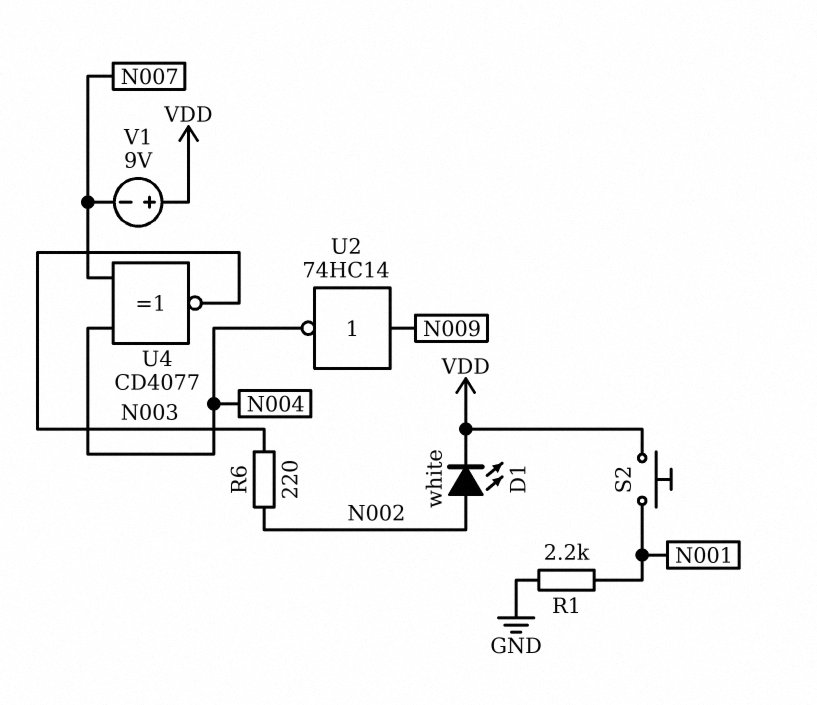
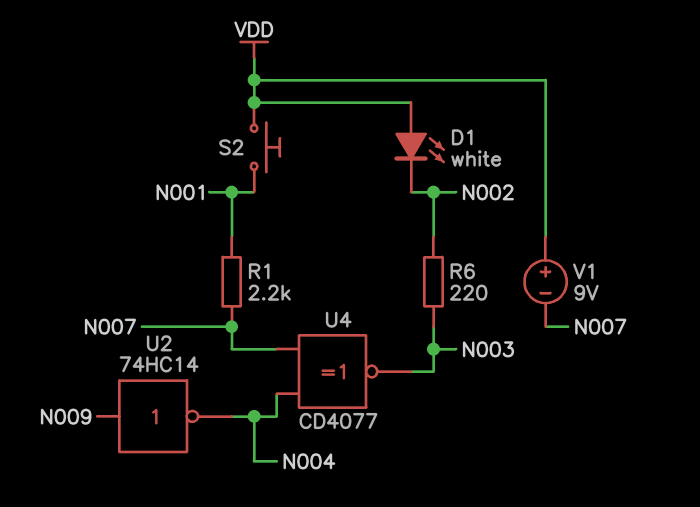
D1: LED white (A N002, K VDD) -> LED white (A VDD, K N002)
R1: 2.2k (GND, N001) -> 2.2k (N001, N007)

